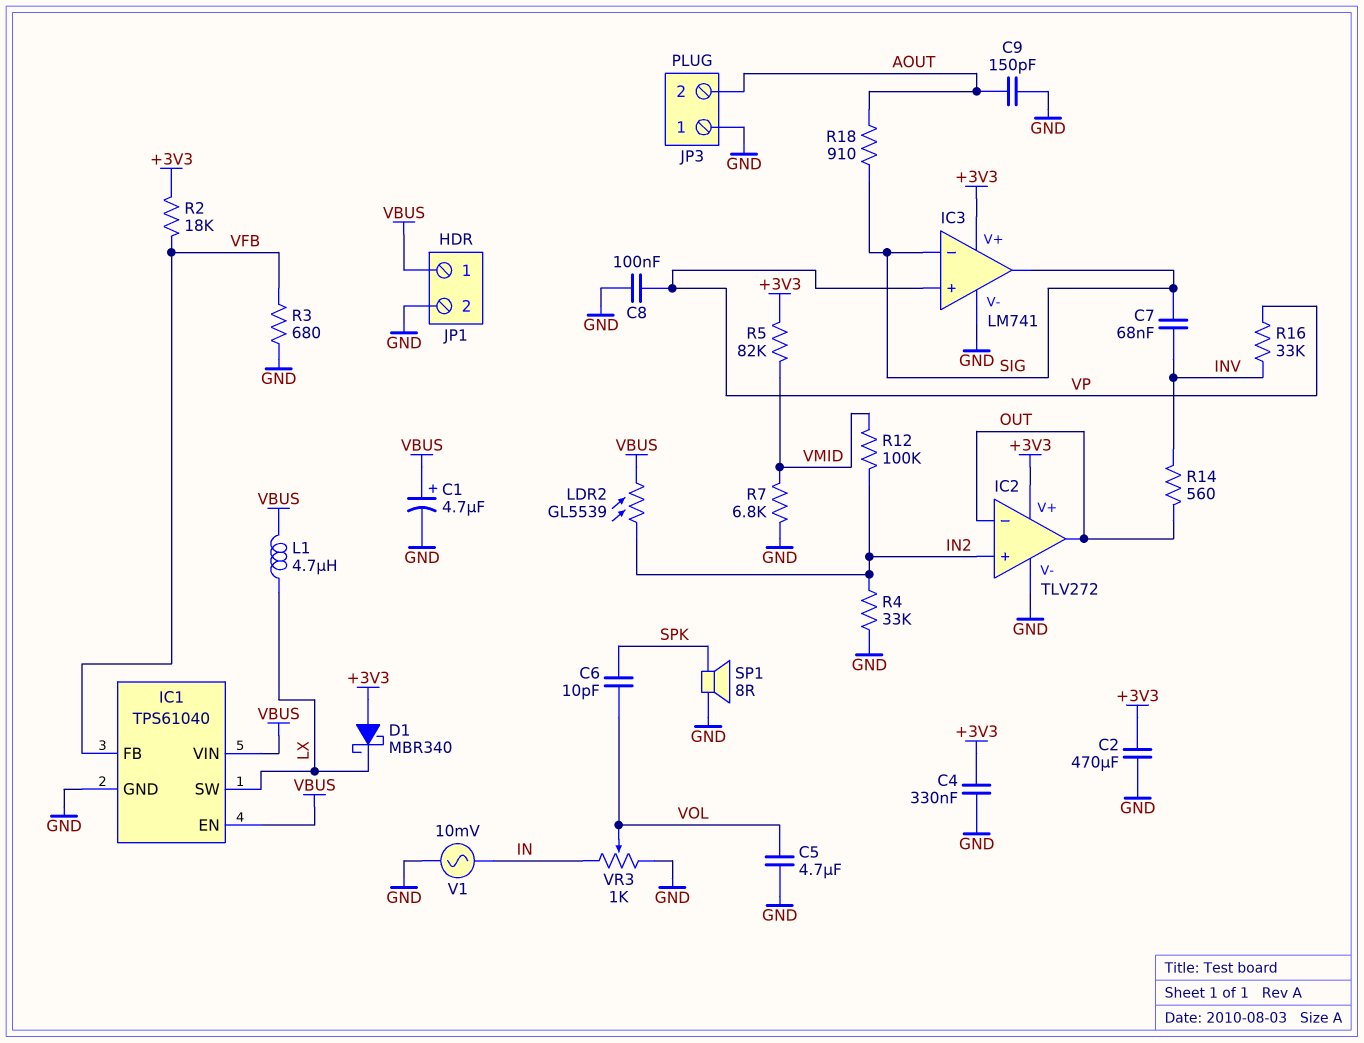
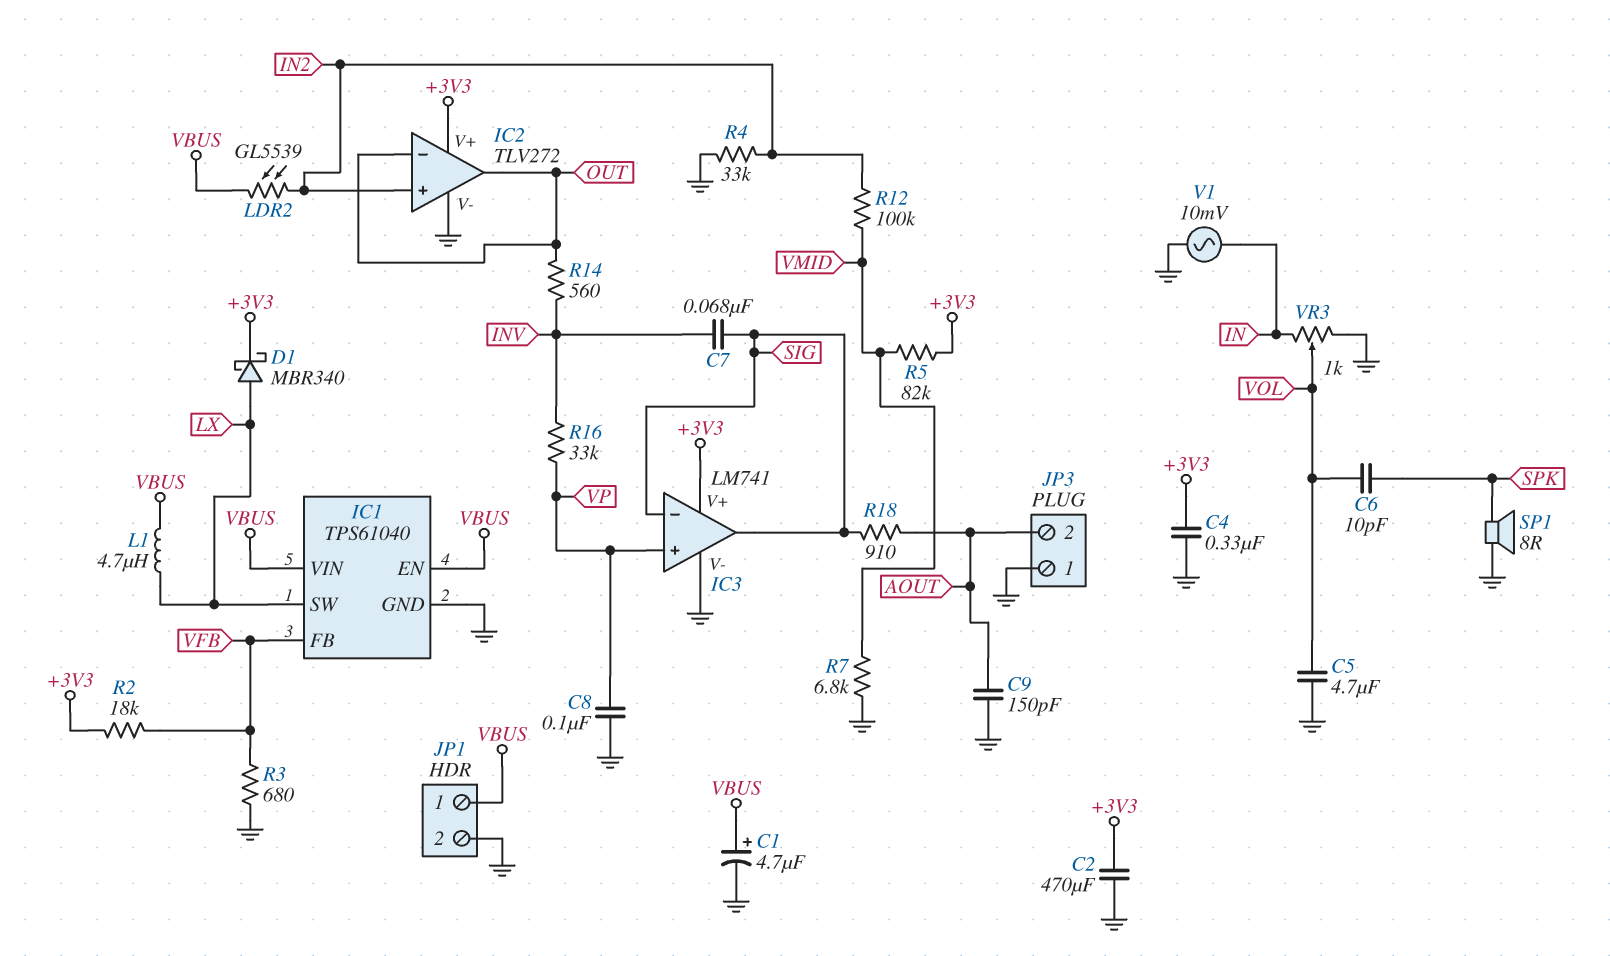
D1: schottky MBR340 (A +3V3, K LX) -> schottky MBR340 (A LX, K +3V3)

